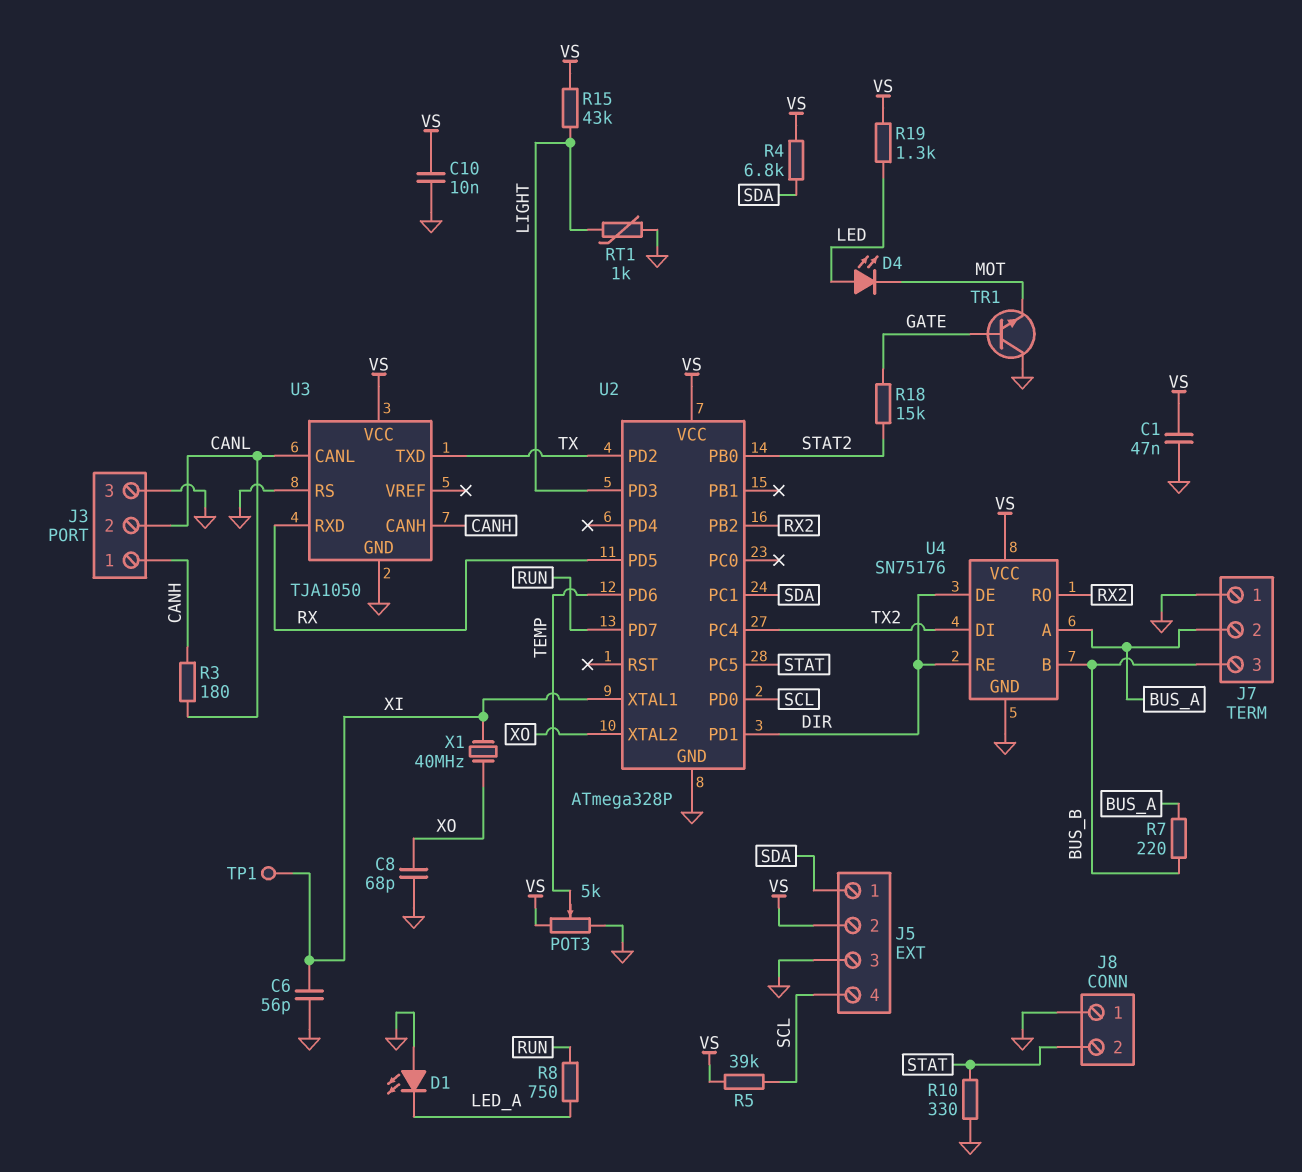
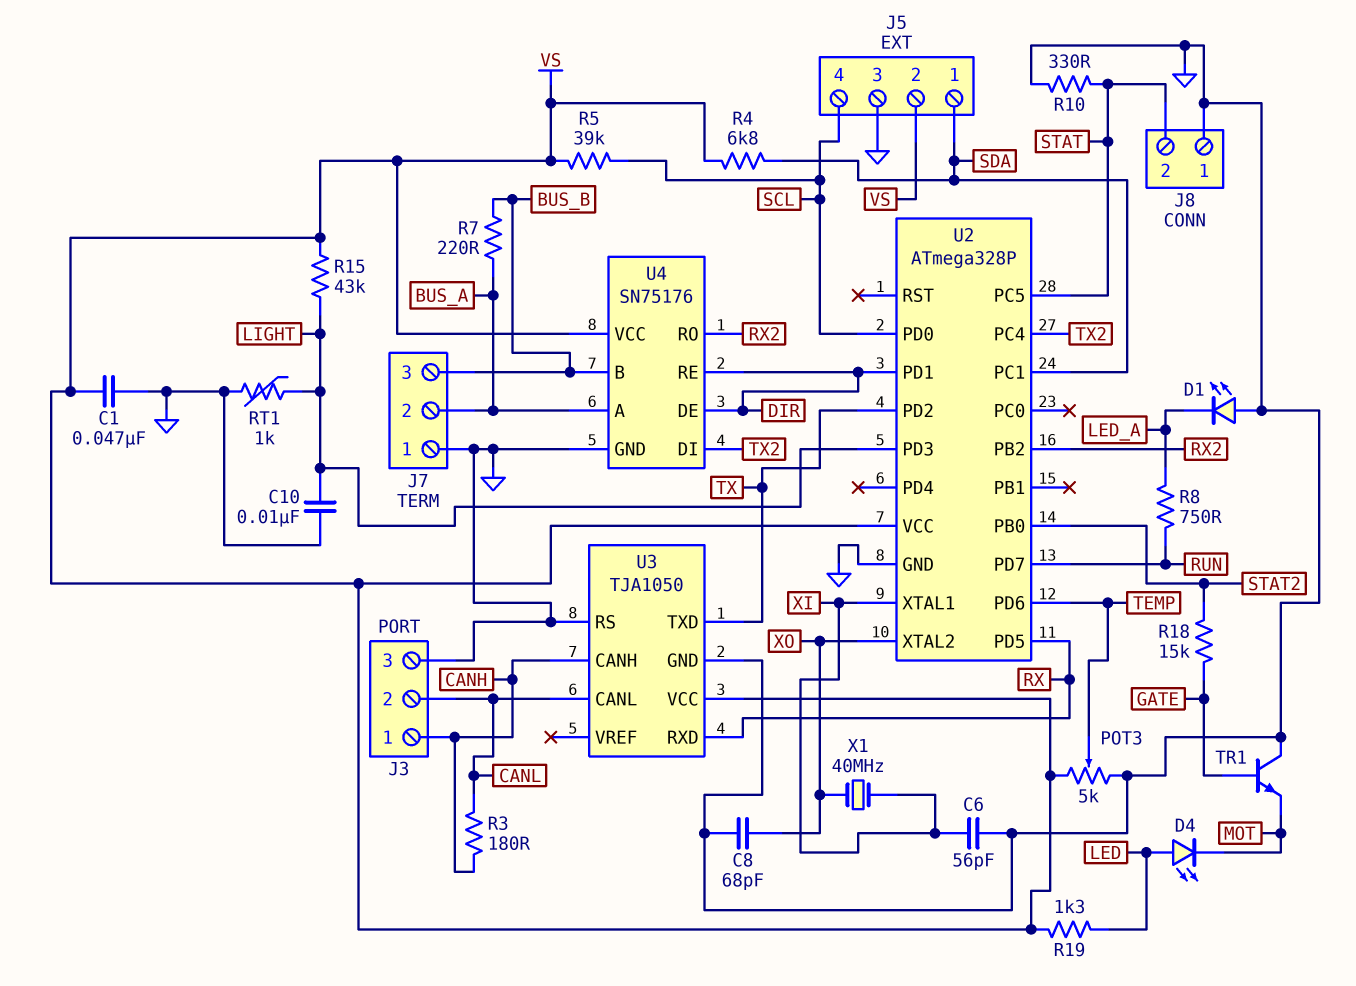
C10: 10nF (GND, VS) -> 10nF (GND, LIGHT)
TP1: test point (XI) -> none

